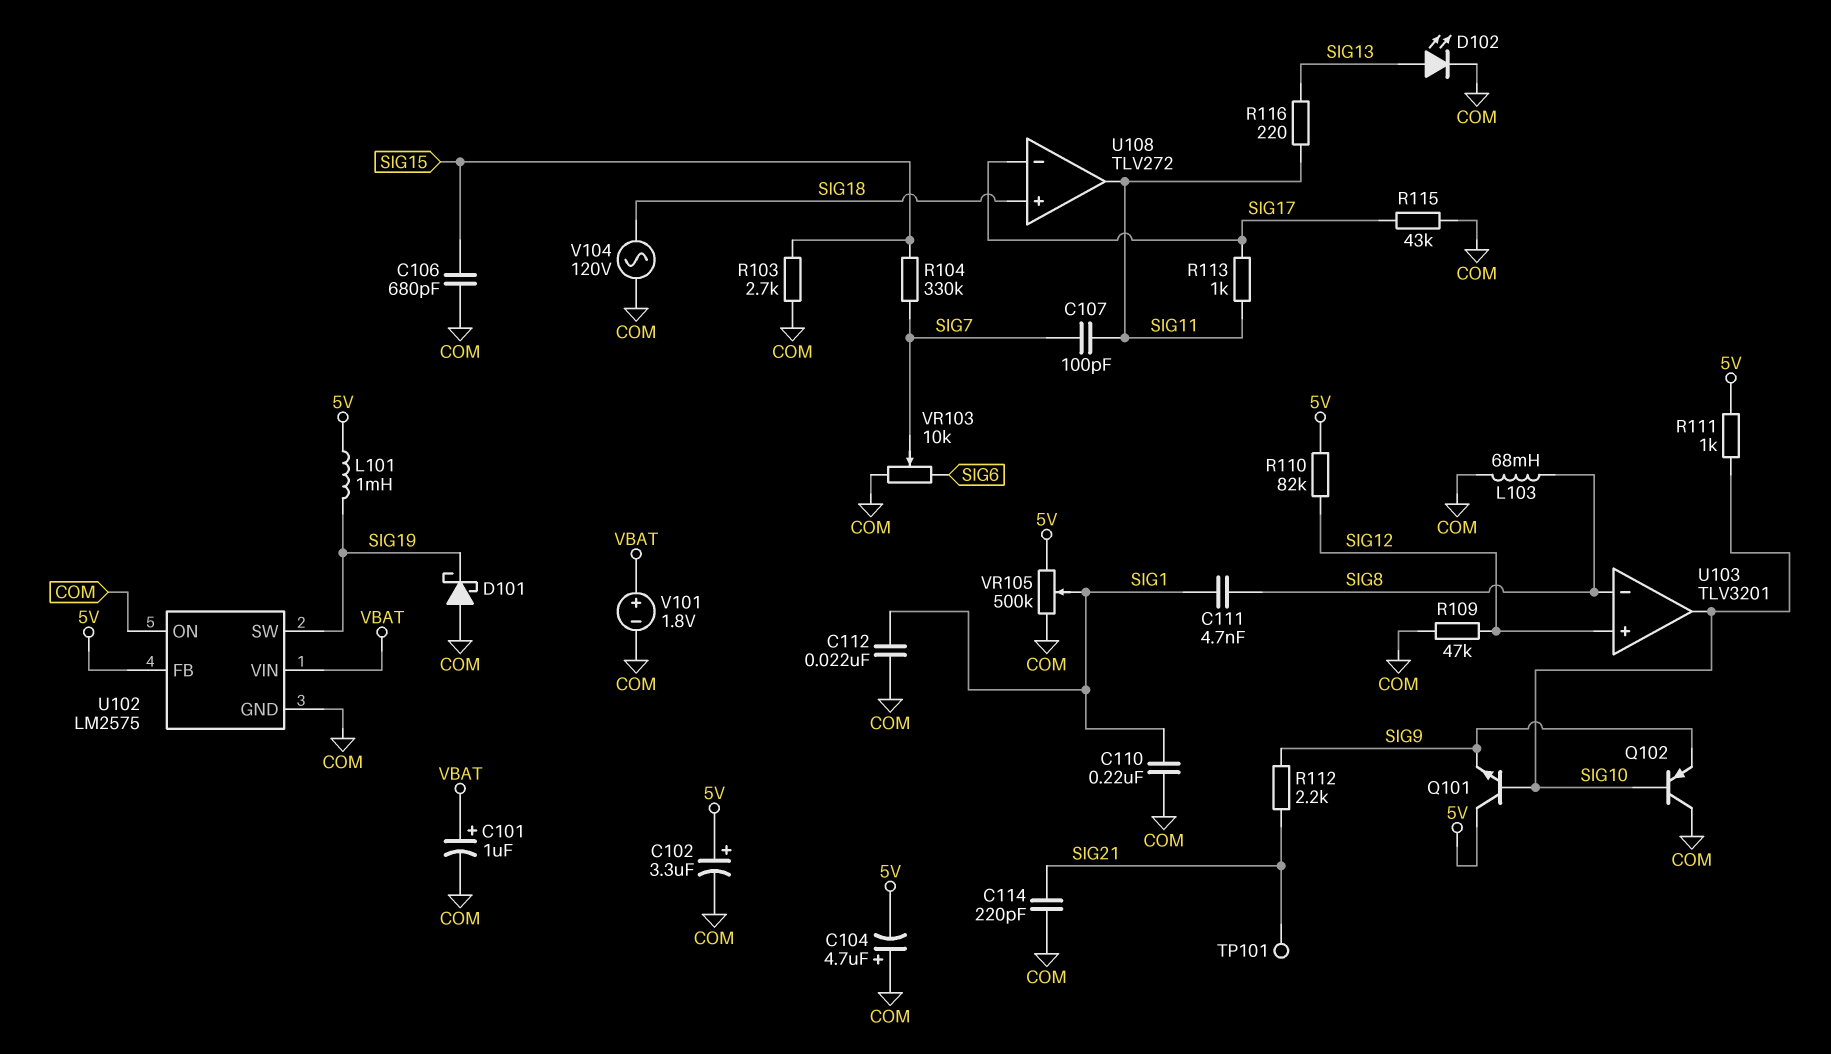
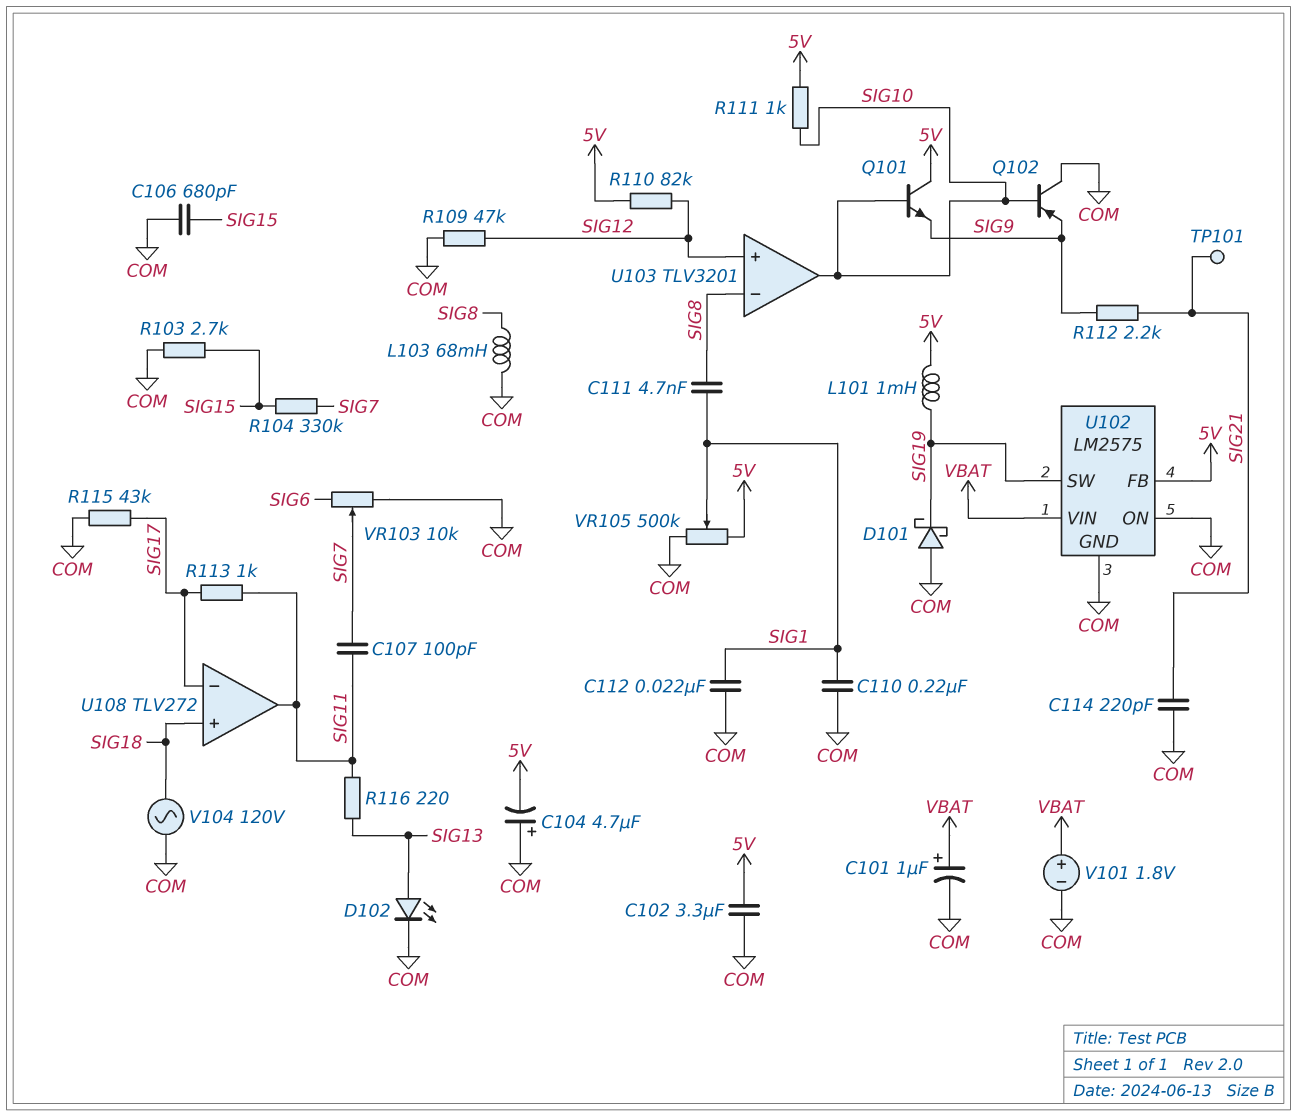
C102: 3.3uF (plus 5V, minus COM) -> 3.3uF (5V, COM)

